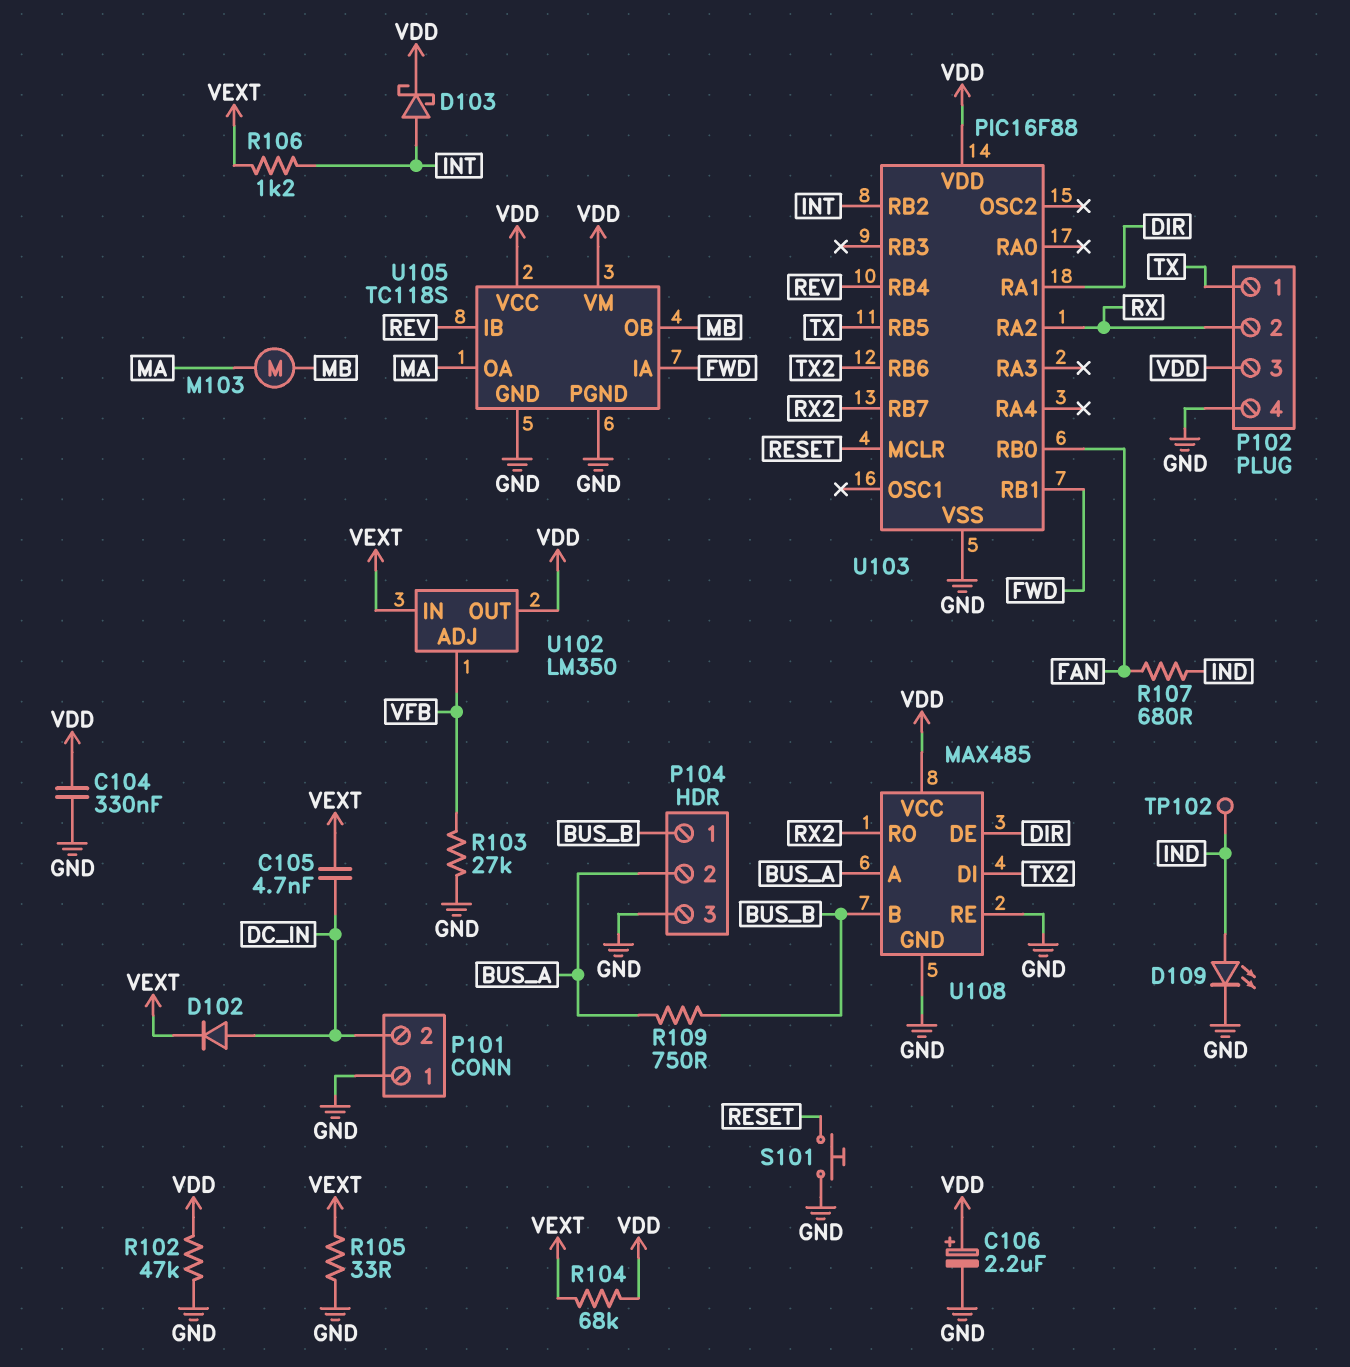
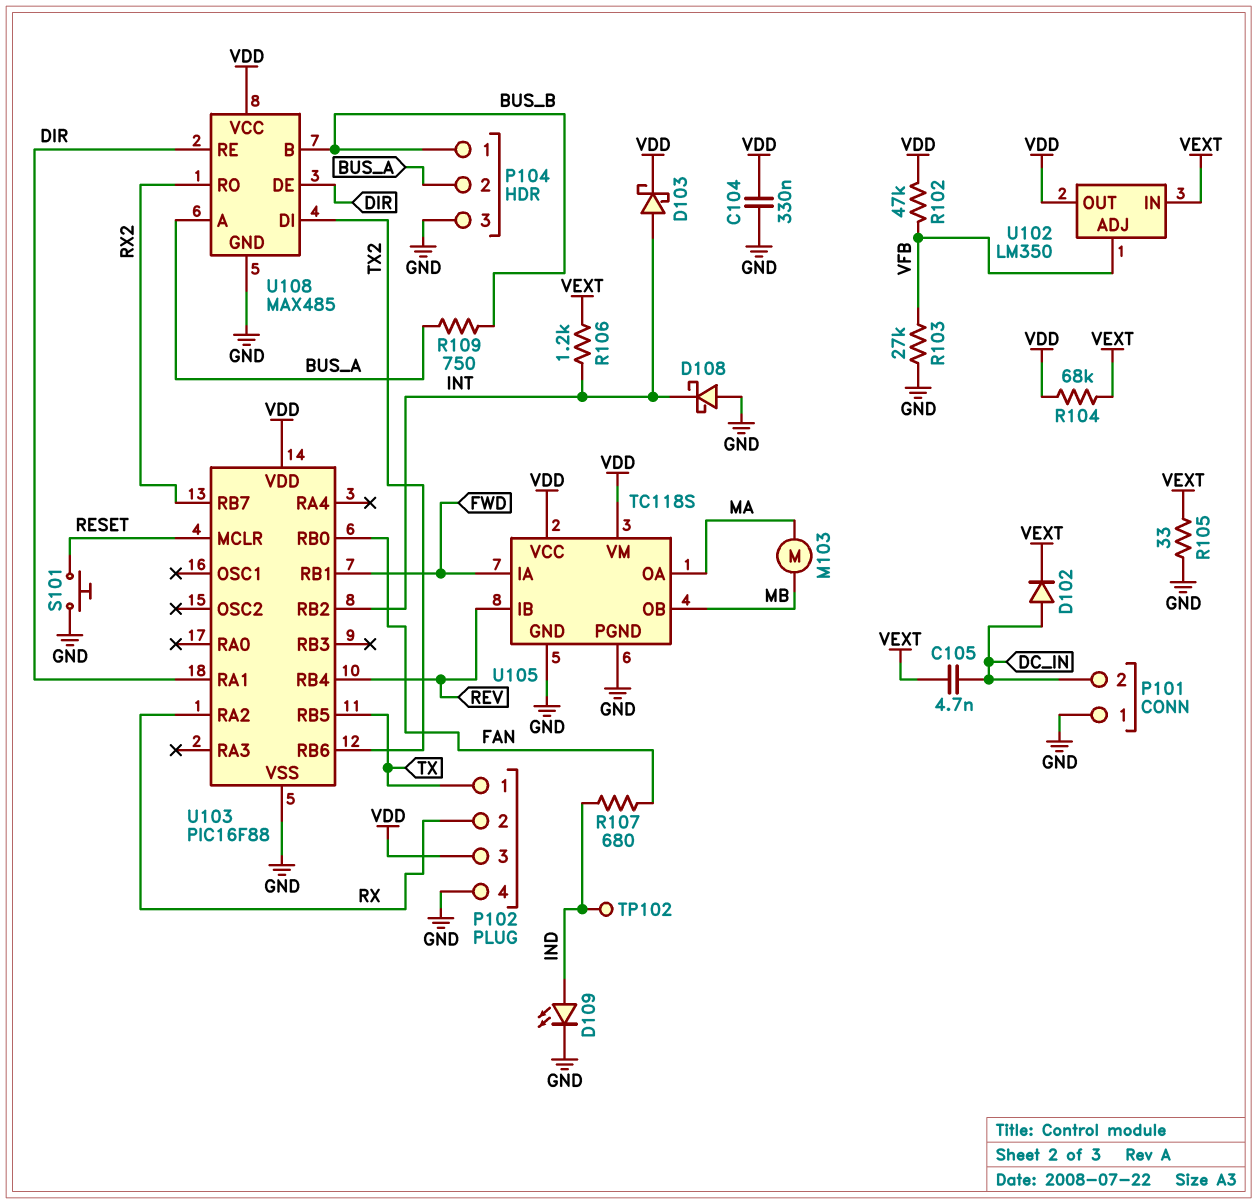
C106: 2.2uF (plus VDD, minus GND) -> none
D108: none -> schottky (A GND, K INT)
R102: 47k (GND, VDD) -> 47k (VDD, VFB)
U108 pin RE: GND -> DIR

